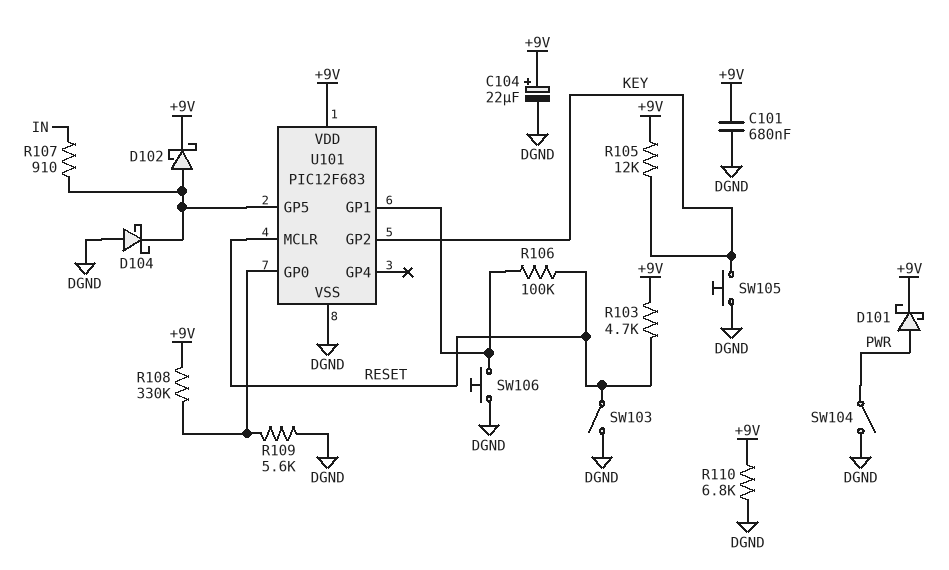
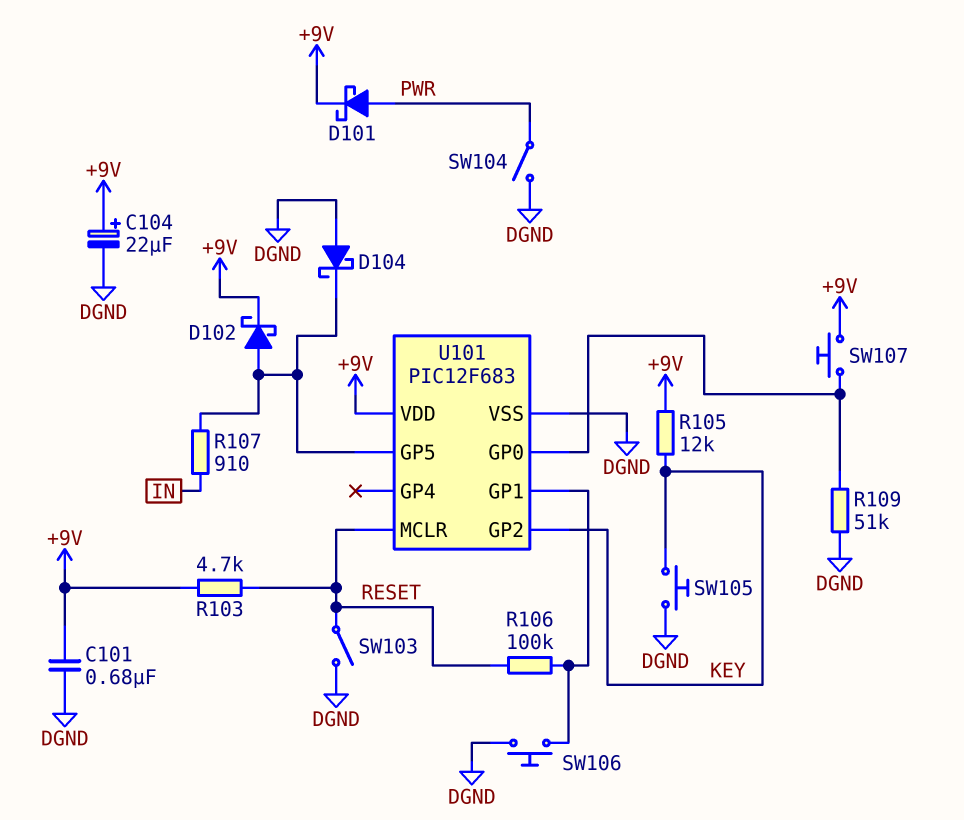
R108: 330k (+9V, U101/GP0) -> none
R109: 5.6k (DGND, U101/GP0) -> 51k (DGND, U101/GP0)
R110: 6.8k (+9V, DGND) -> none
SW107: none -> button (+9V, U101/GP0)

